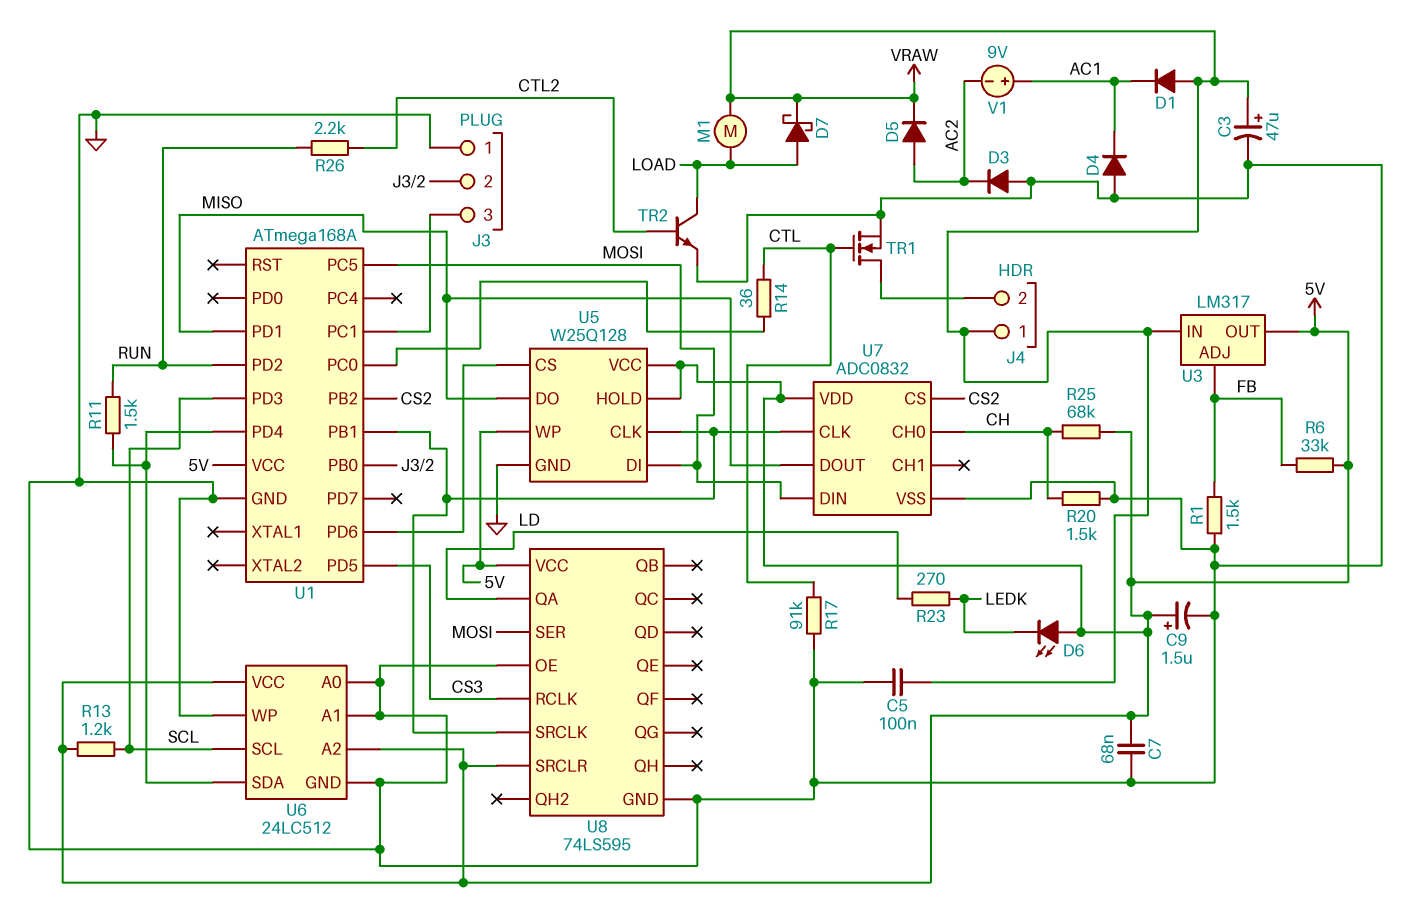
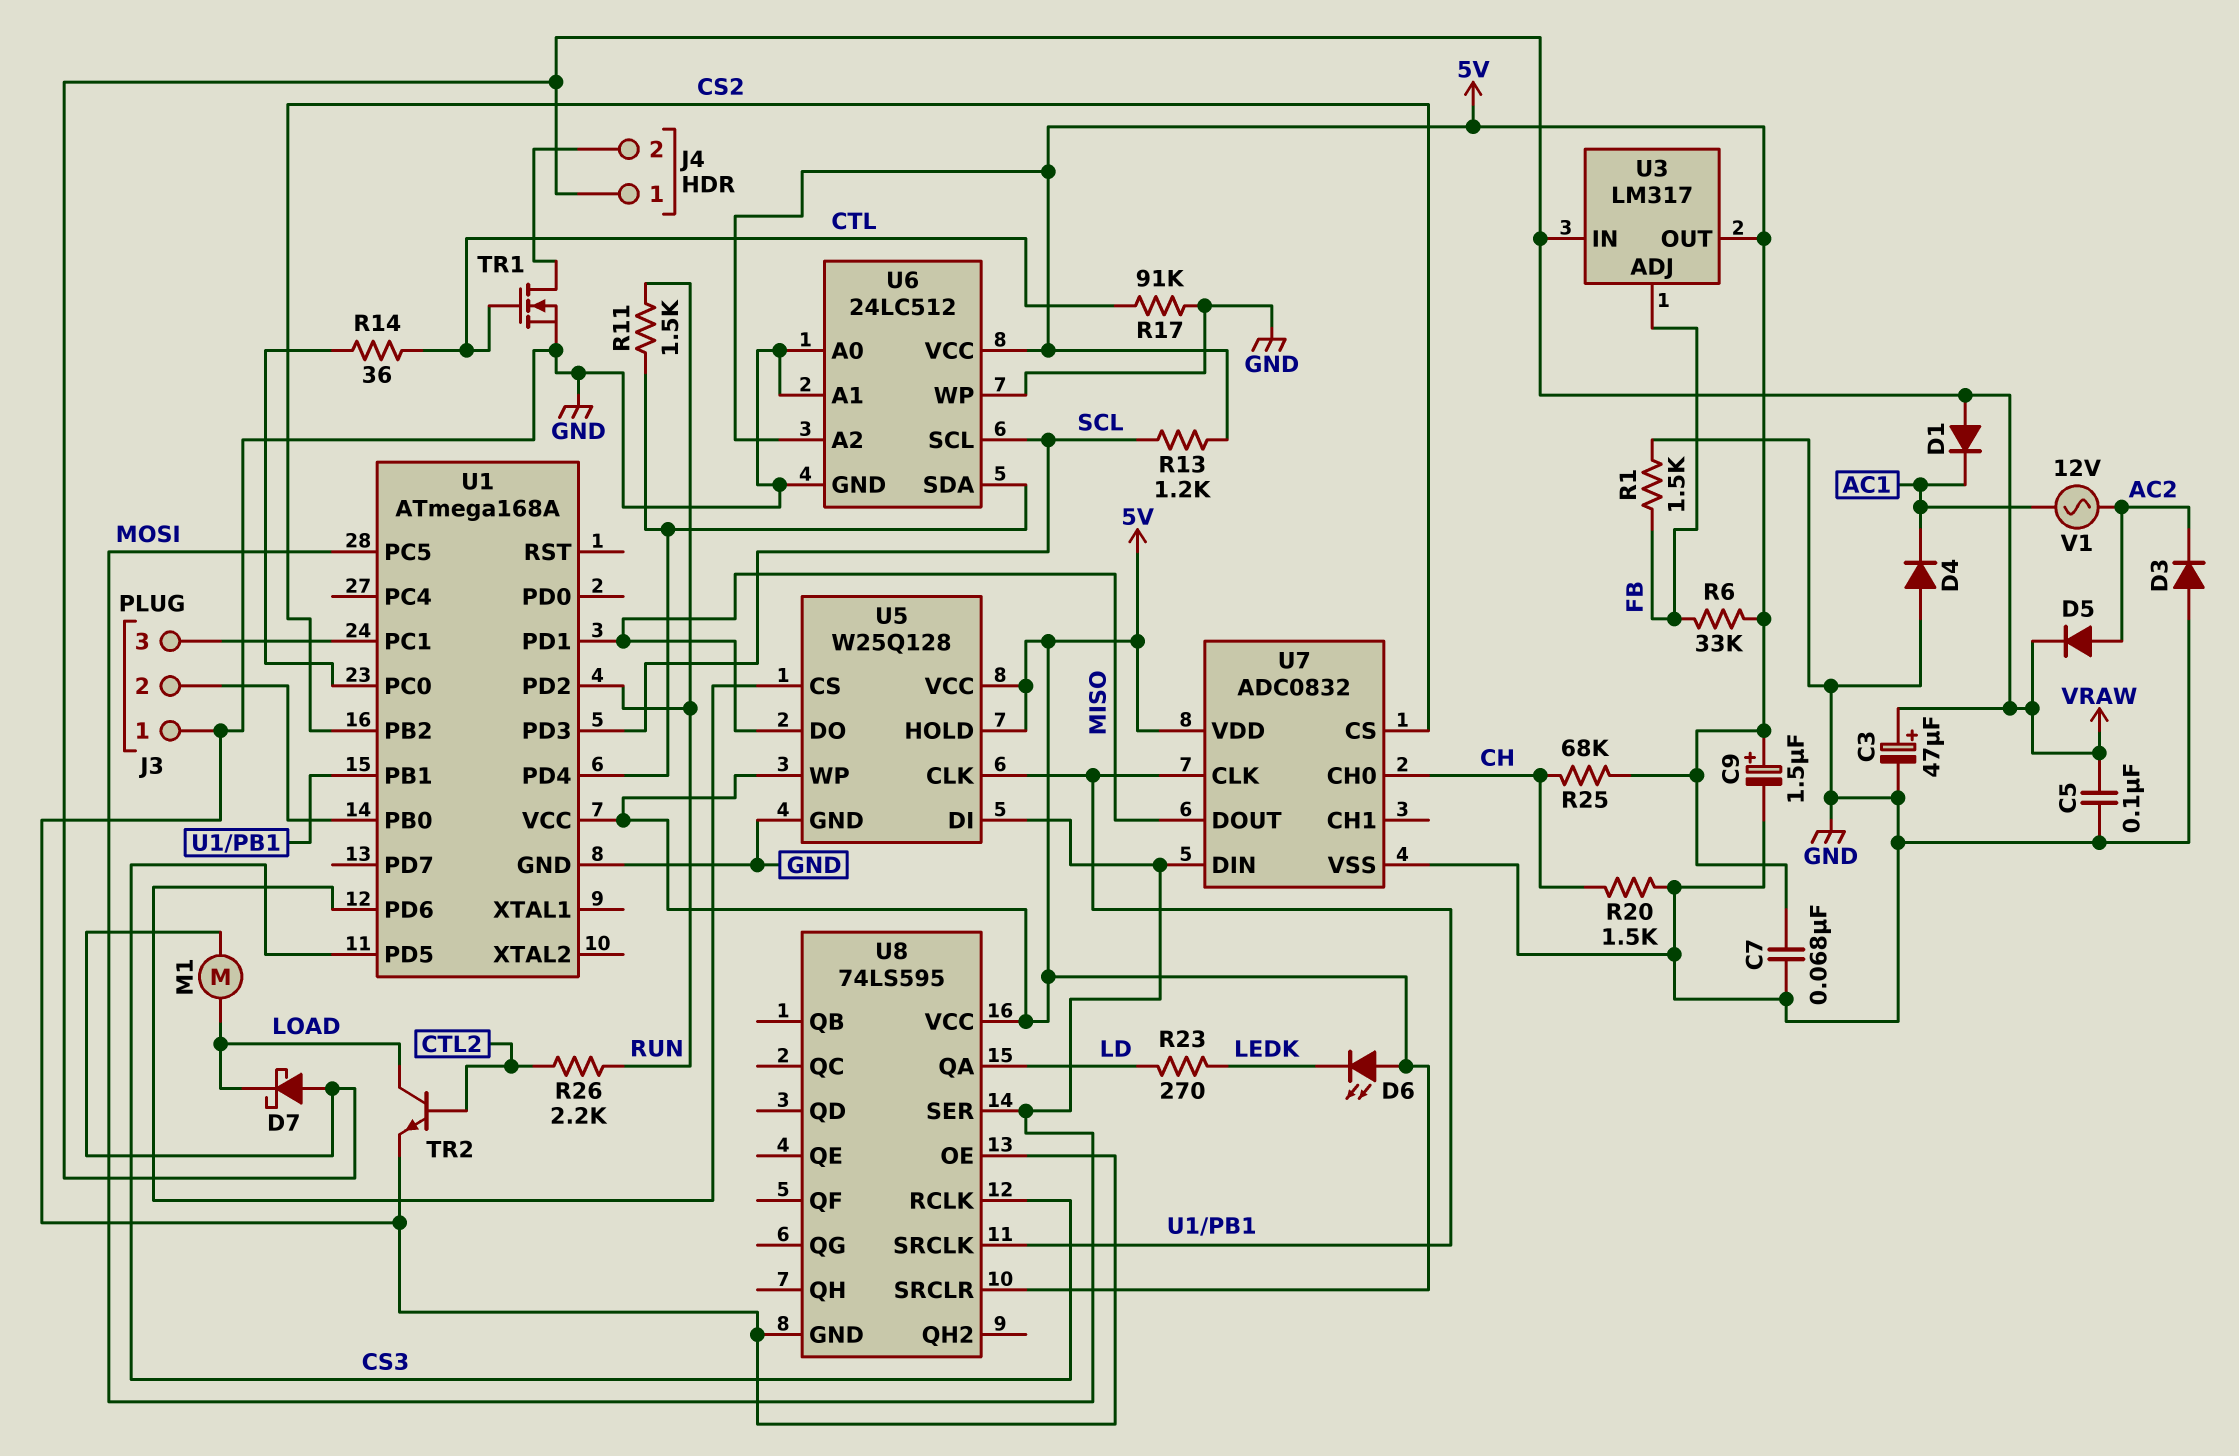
D7: schottky (A LOAD, K VRAW) -> schottky (A VRAW, K LOAD)
V1: 9V (plus AC1, minus AC2) -> AC 12V (AC1, AC2)

